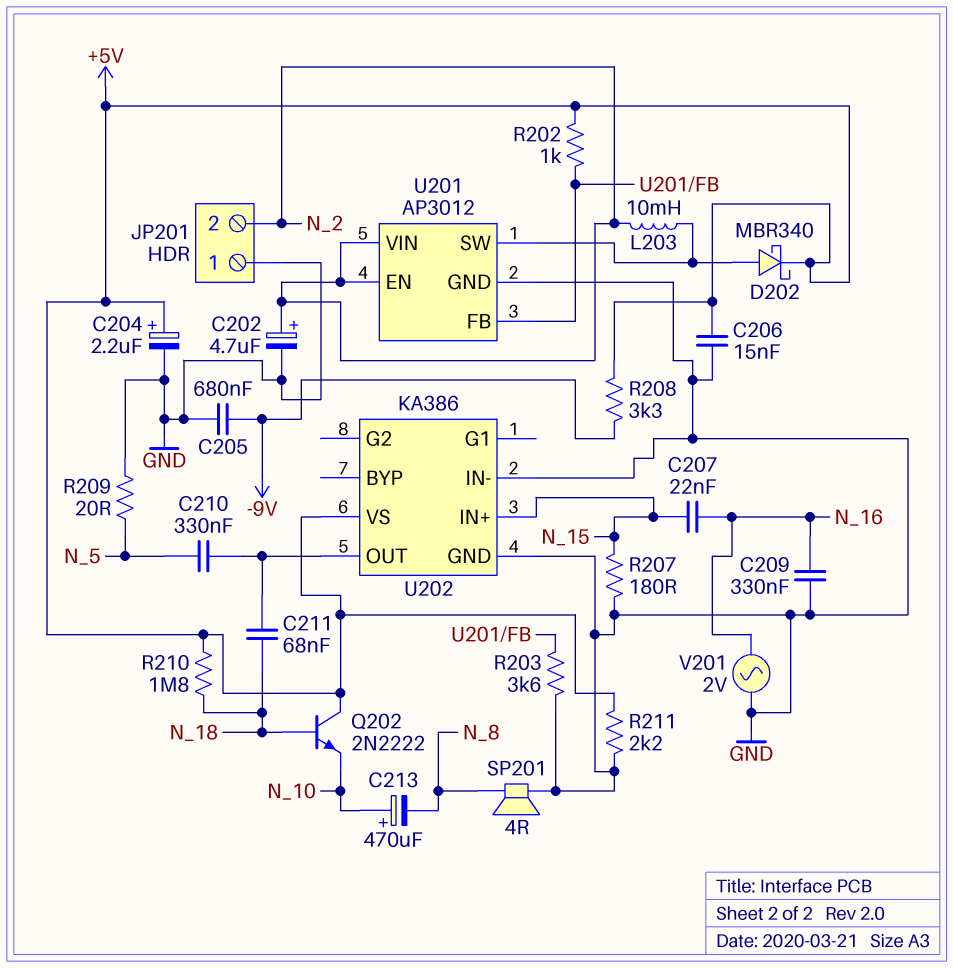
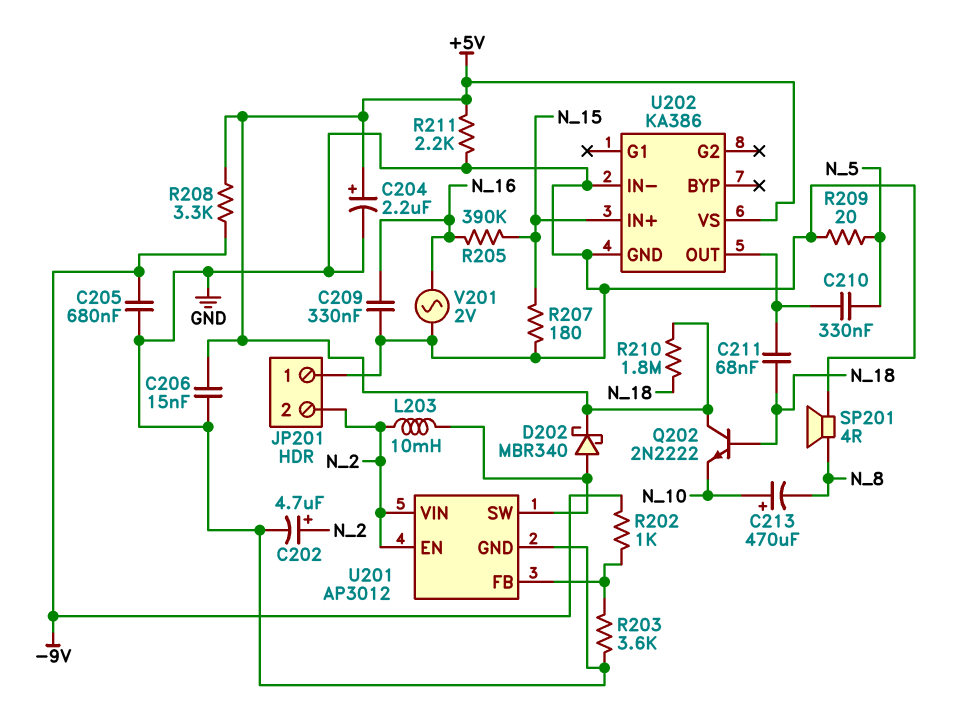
C207: 22nF (N_15, N_16) -> none
R202: 1k (+5V, U201/FB) -> 1k (-9V, U201/FB)
R205: none -> 390k (N_15, N_16)

